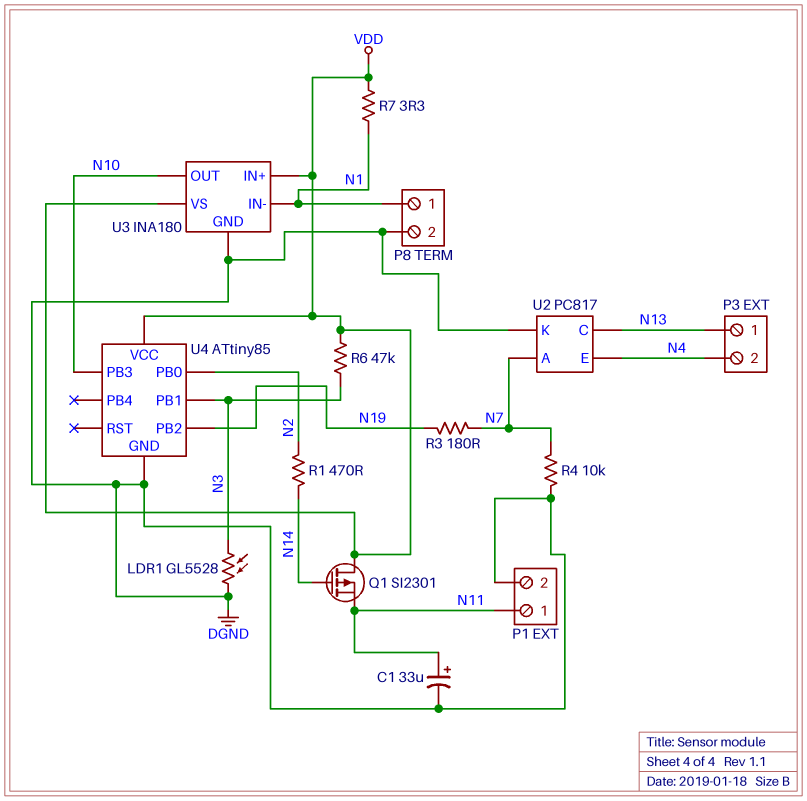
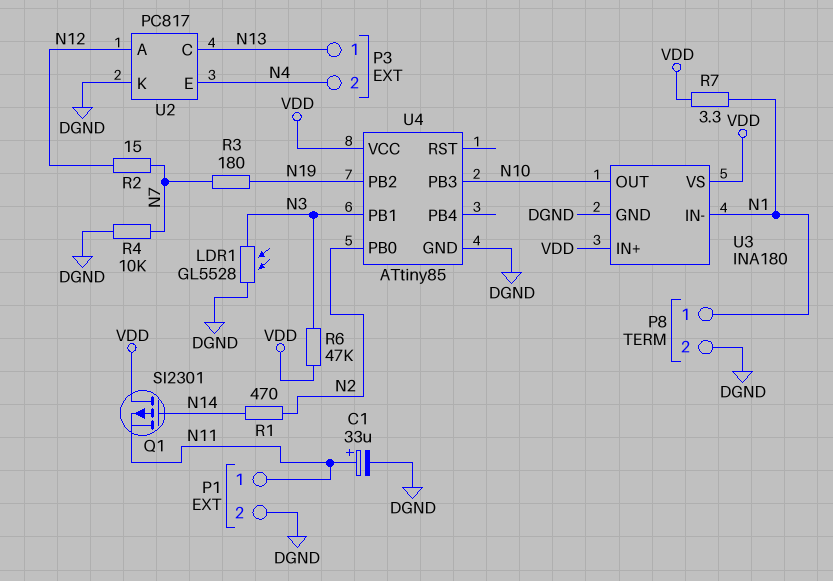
R2: none -> 15 (N7, N12)
U2 pin A: N7 -> N12

